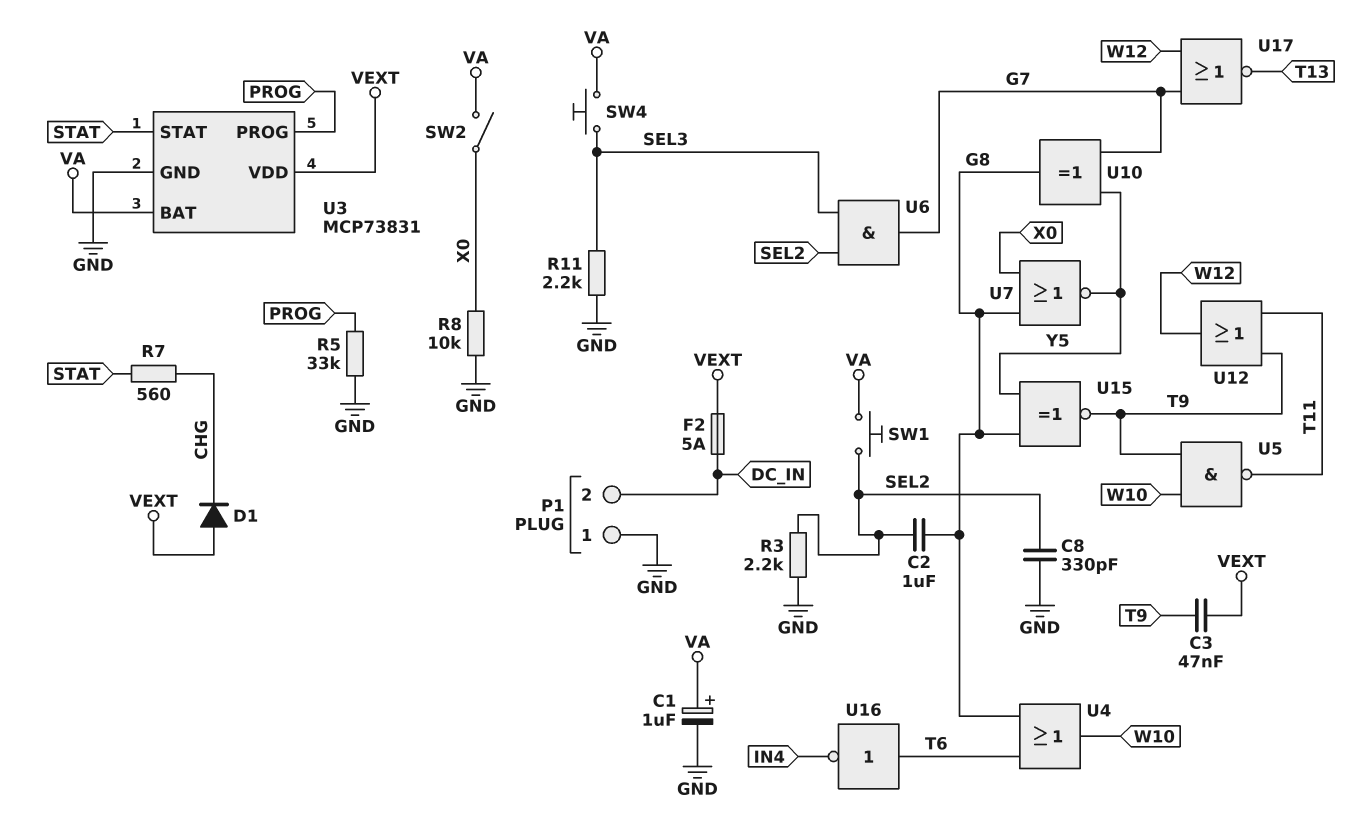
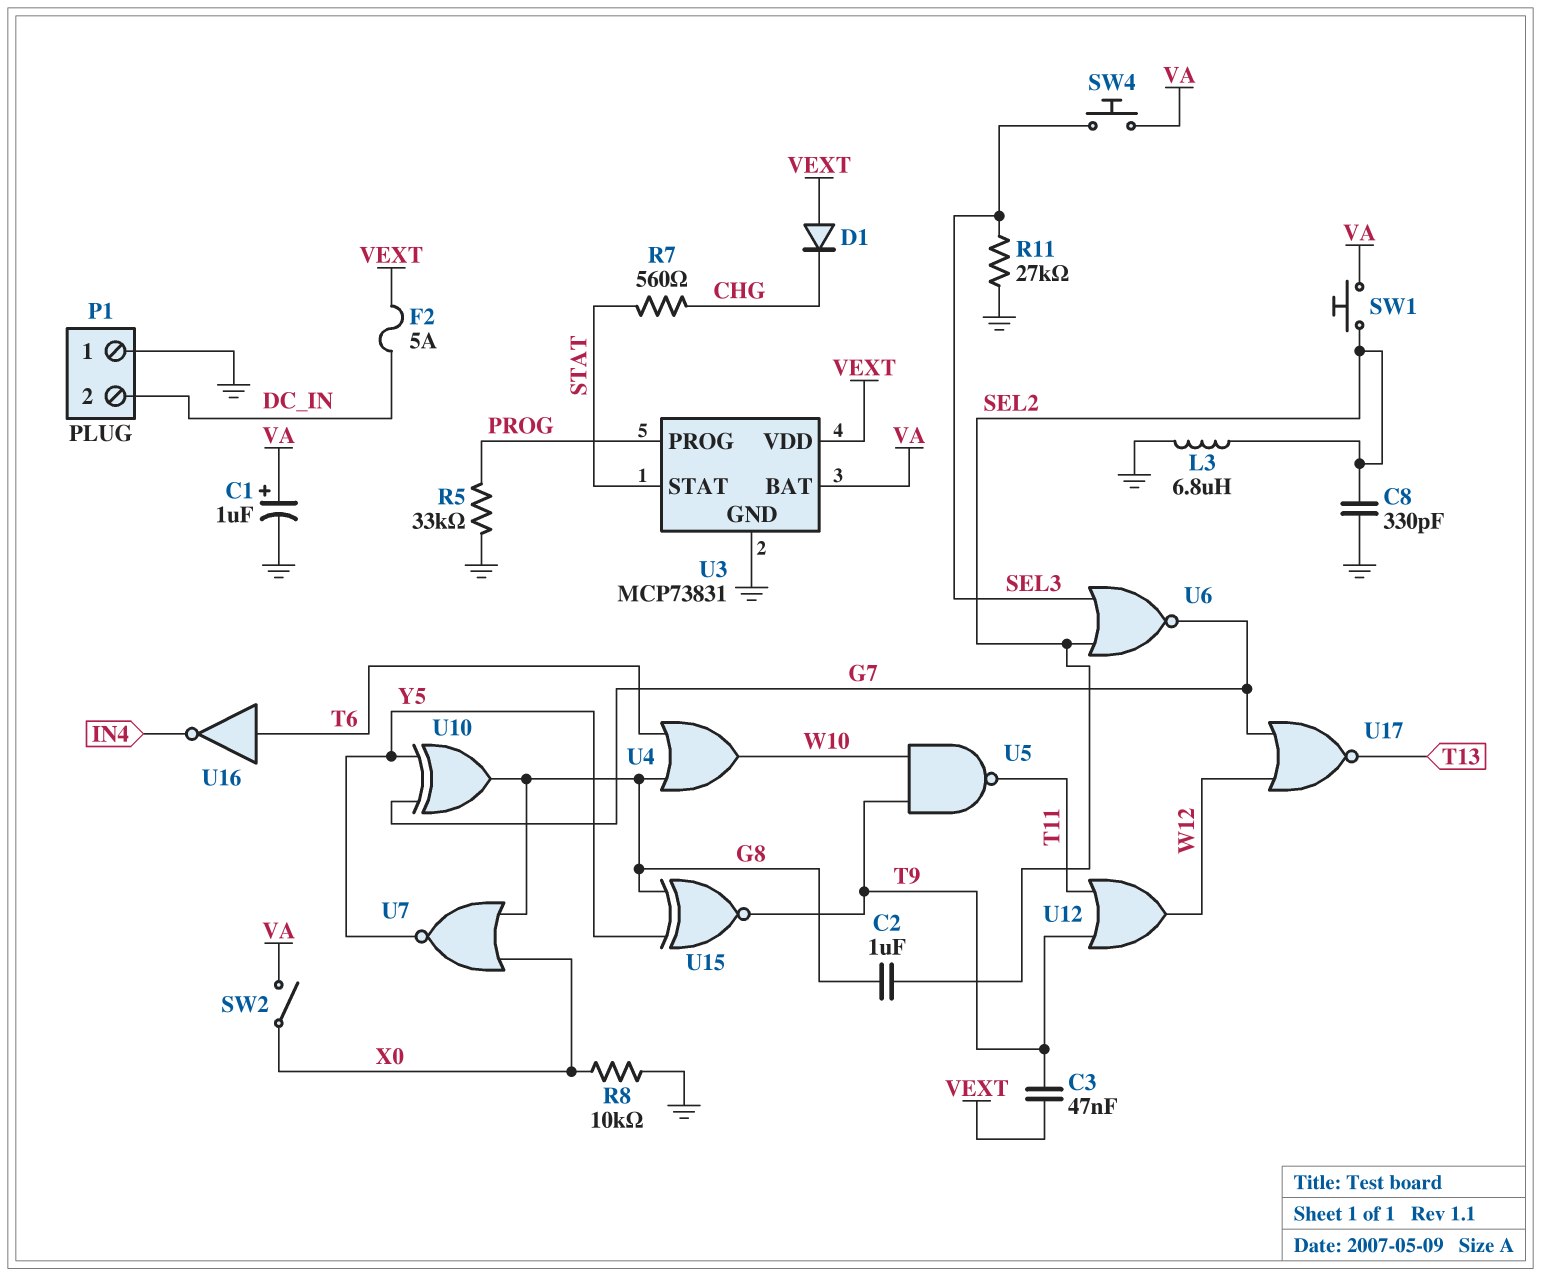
L3: none -> 6.8uH (GND, SEL2)
R3: 2.2k (GND, SEL2) -> none
R11: 2.2k (GND, SEL3) -> 27k (GND, SEL3)
U6: AND (in SEL2, in SEL3, out G7) -> NOR (in SEL2, in SEL3, out G7)

